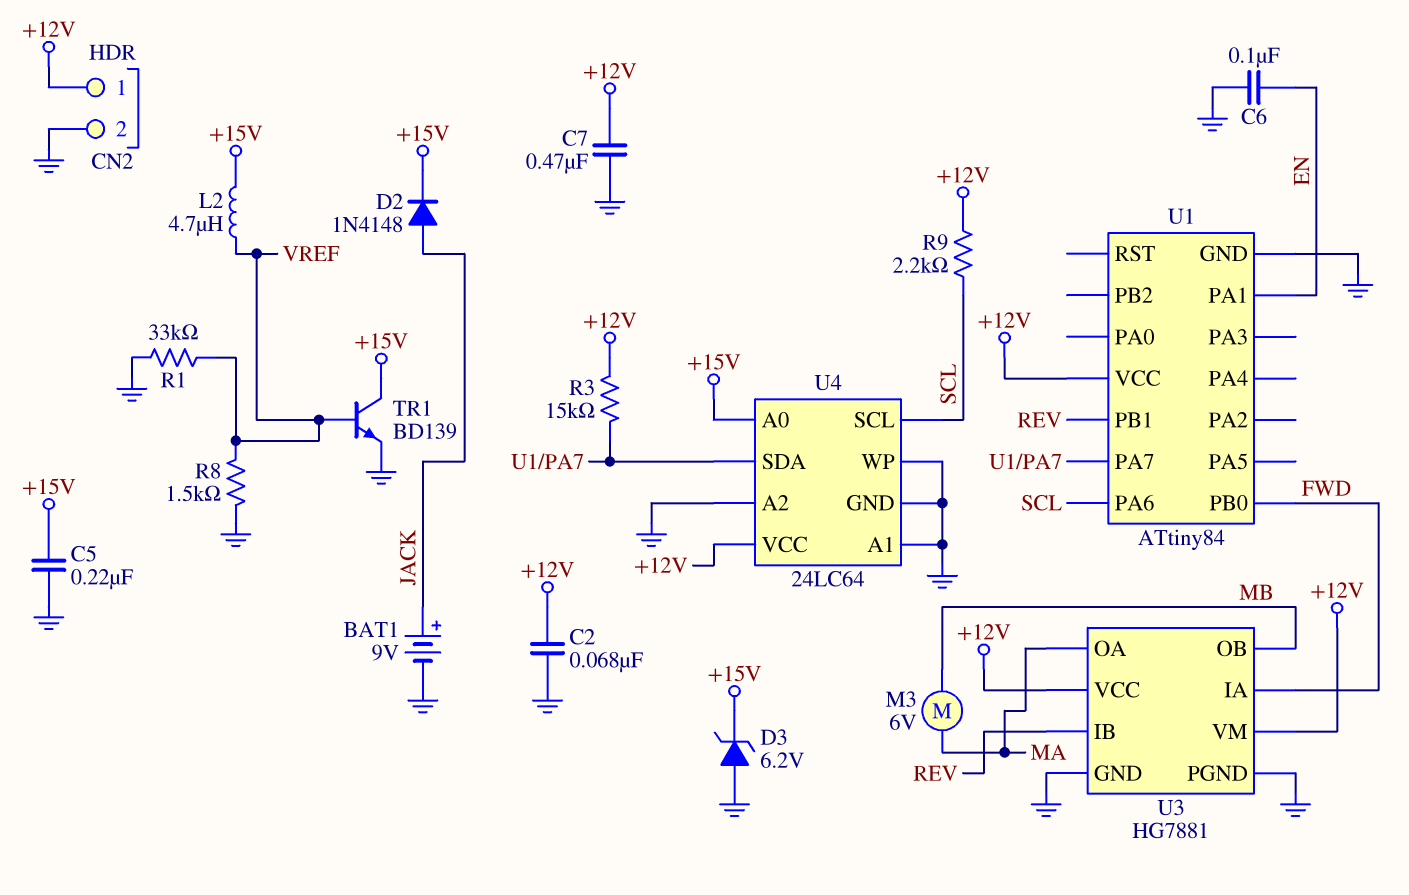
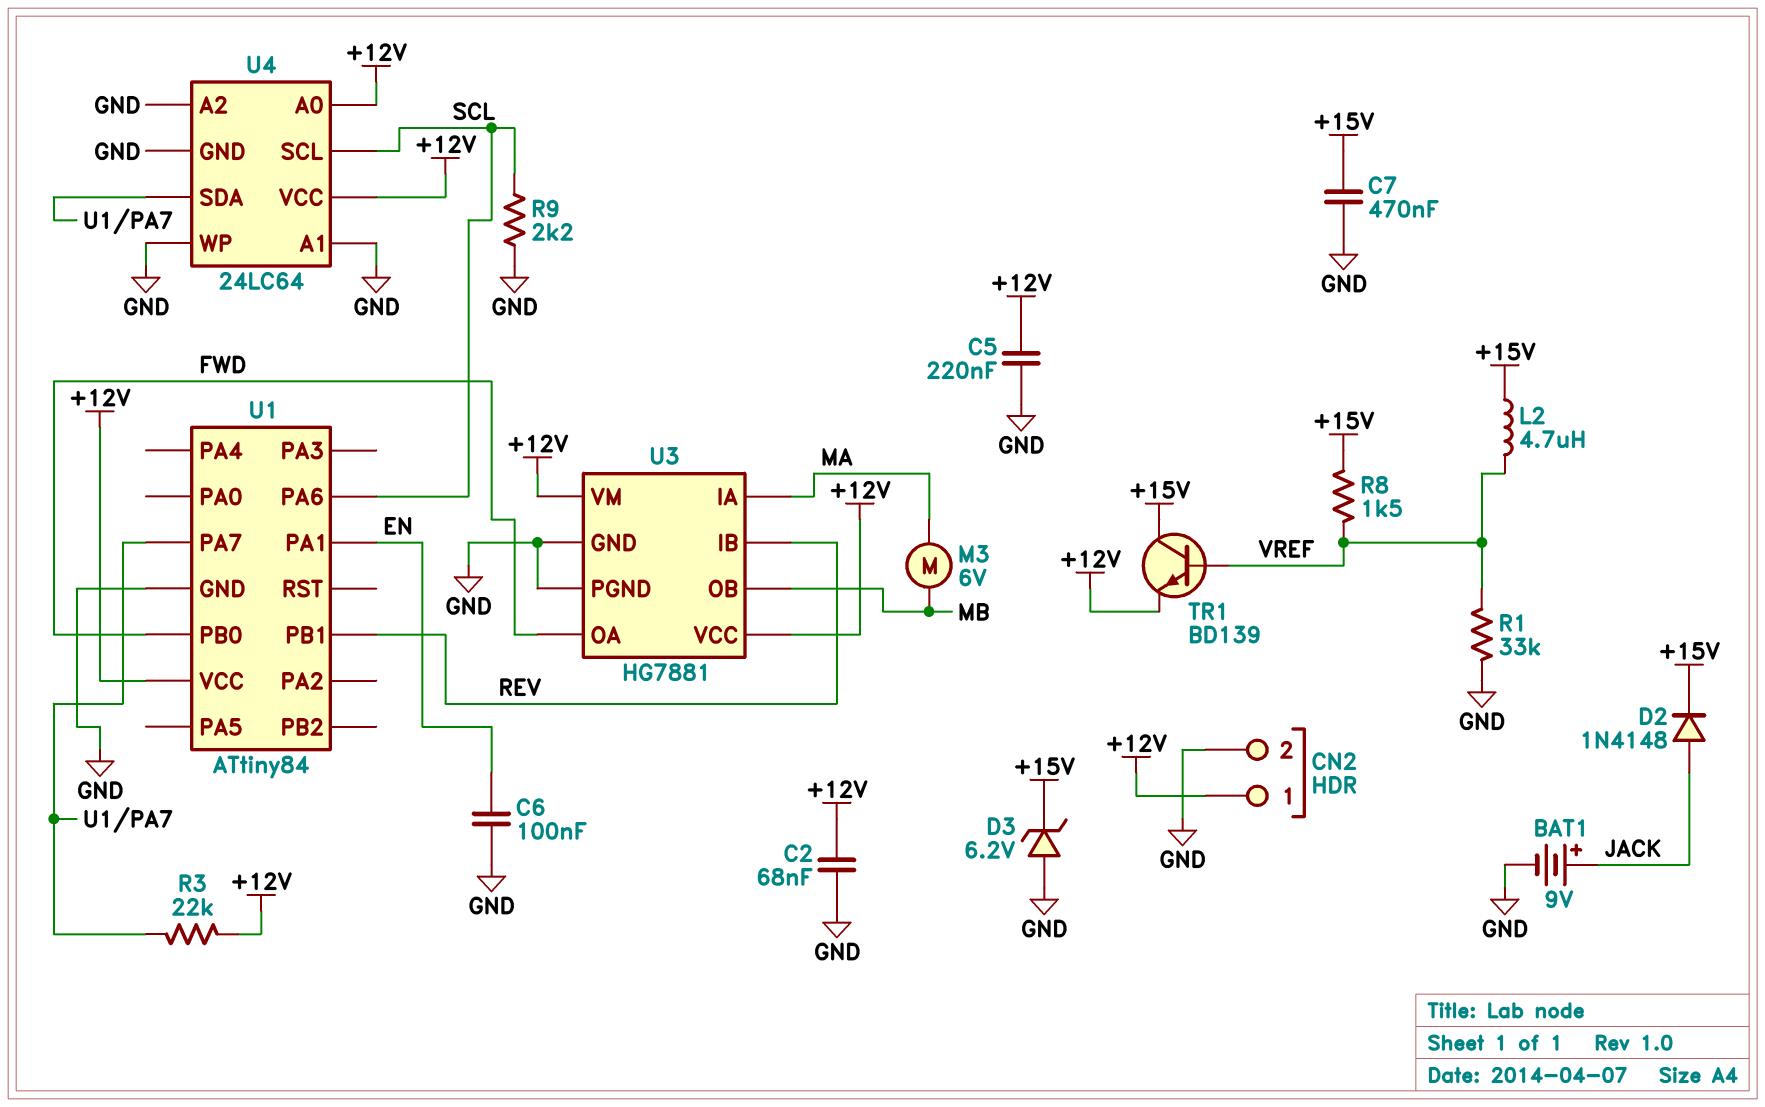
C5: 220nF (+15V, GND) -> 220nF (+12V, GND)
C7: 470nF (+12V, GND) -> 470nF (+15V, GND)
R3: 15k (+12V, U1/PA7) -> 22k (+12V, U1/PA7)
R8: 1.5k (GND, VREF) -> 1.5k (+15V, VREF)
R9: 2.2k (+12V, SCL) -> 2.2k (GND, SCL)
TR1: NPN BD139 (B VREF, C +15V, E GND) -> NPN BD139 (B VREF, C +15V, E +12V)
U3 pin IA: FWD -> MA
U3 pin OA: MA -> FWD
U4 pin A0: +15V -> +12V

